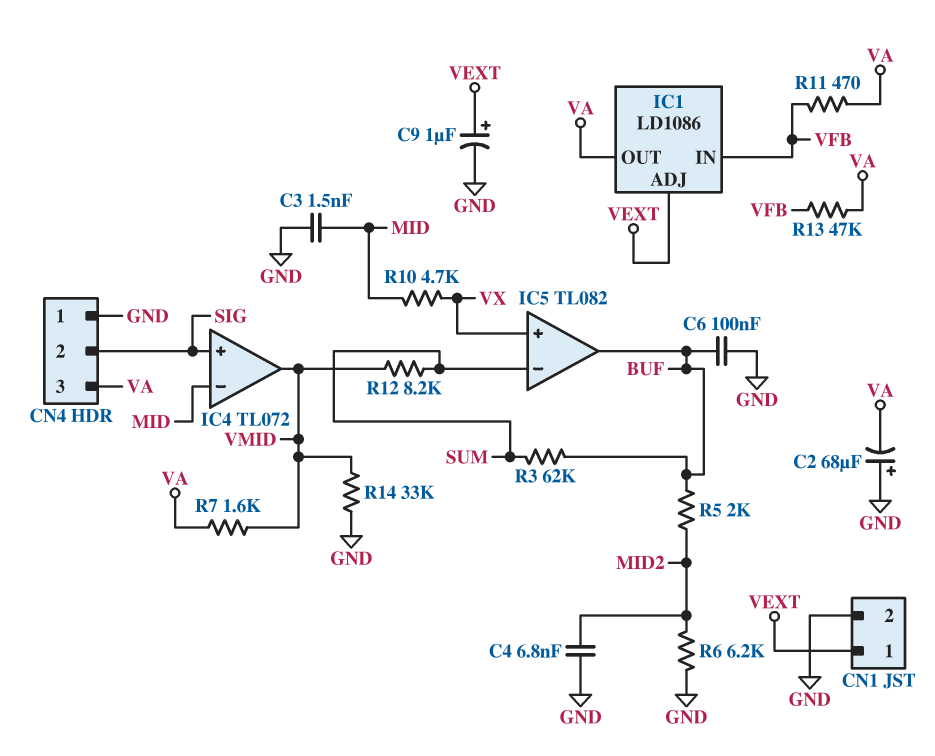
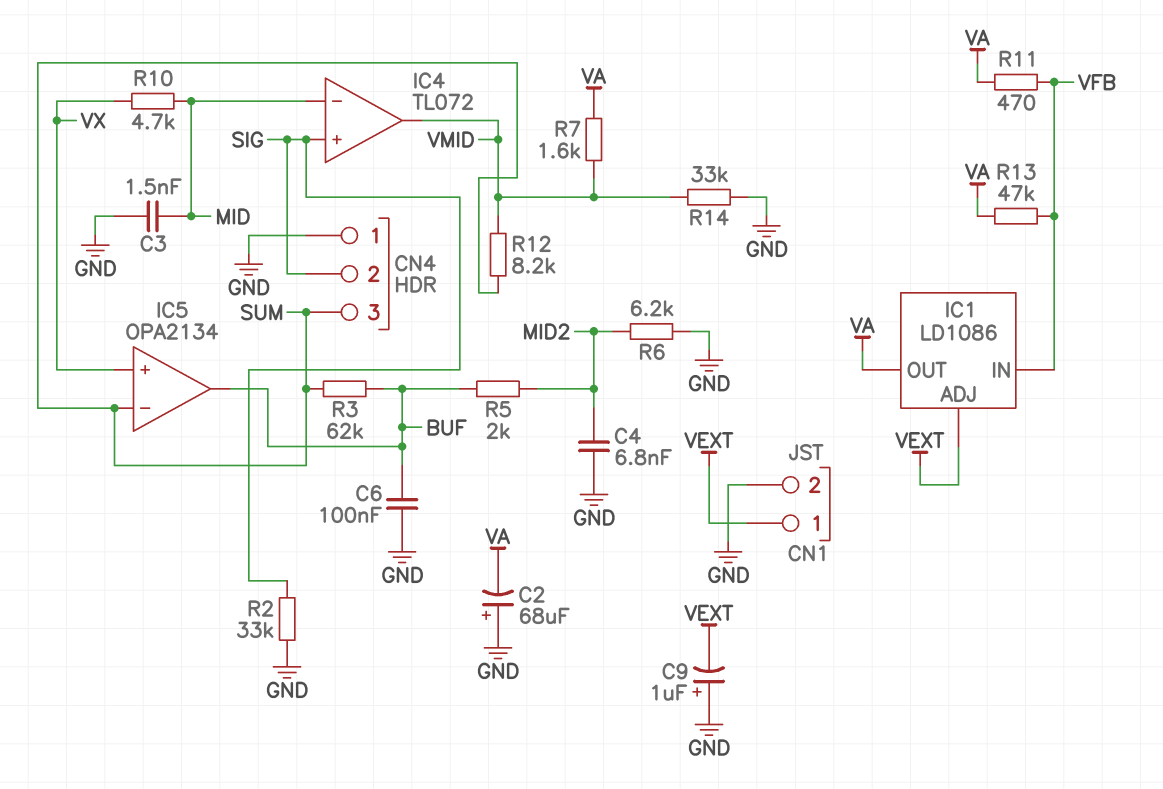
C9: 1uF (plus VEXT, minus GND) -> 1uF (plus GND, minus VEXT)
CN4 pin 3: VA -> SUM
IC5: TL082 -> OPA2134
R2: none -> 33k (GND, SIG)

